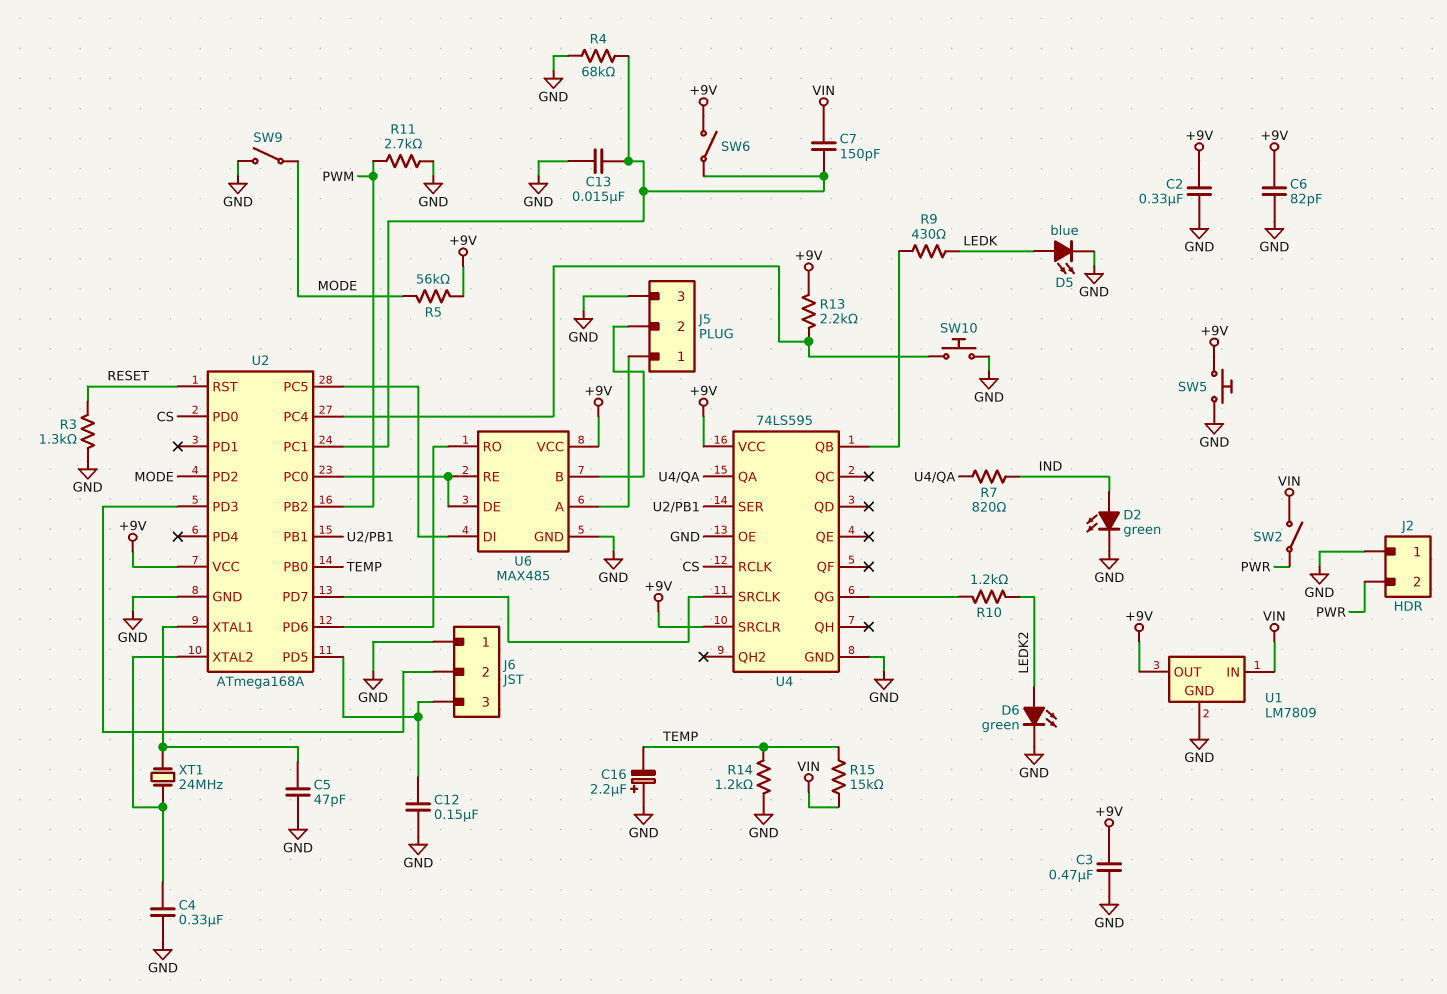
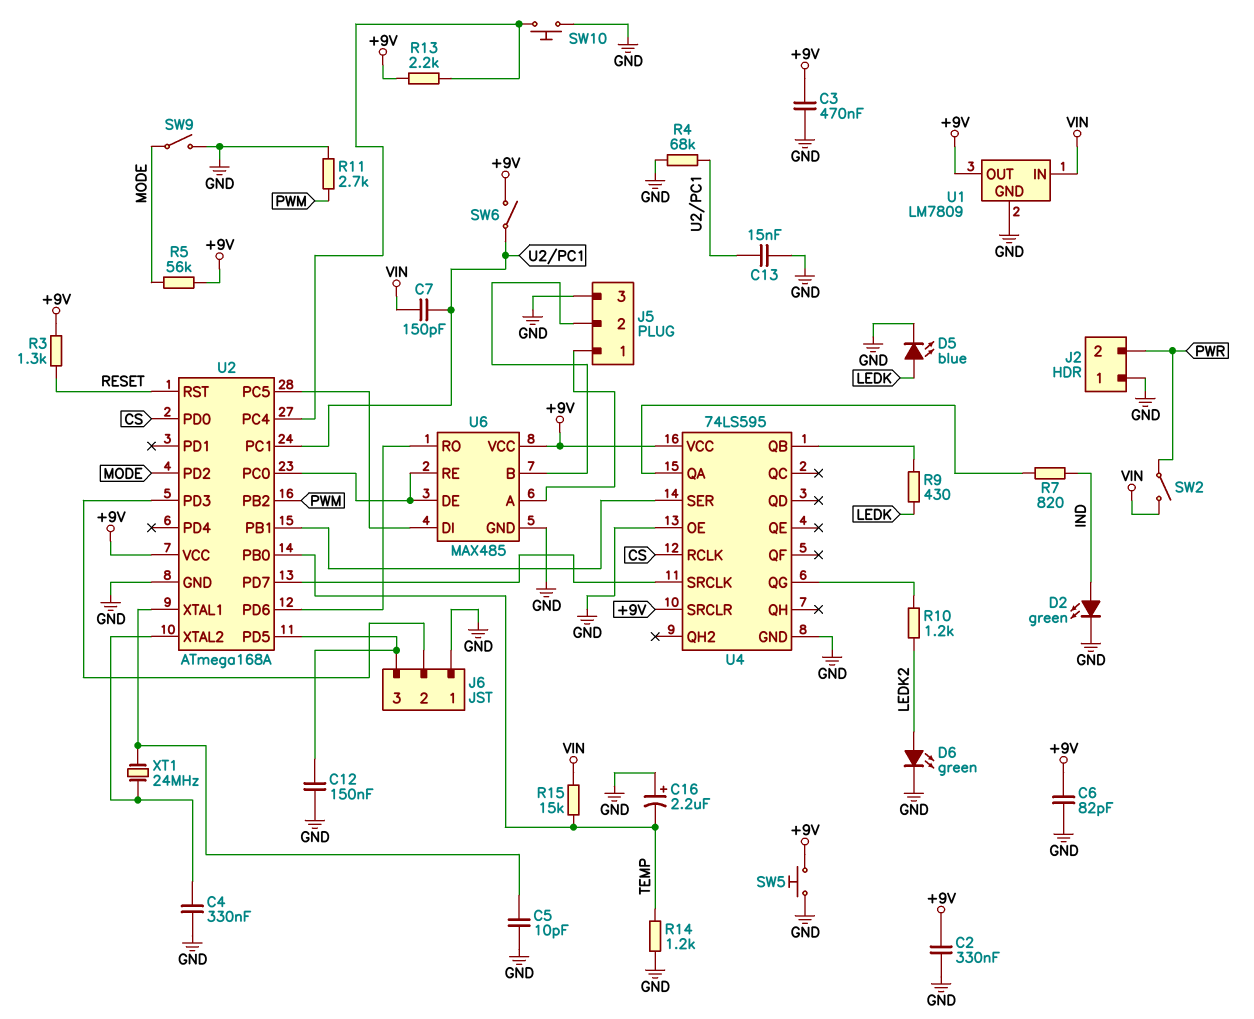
C5: 47pF (GND, U2/XTAL1) -> 10pF (GND, U2/XTAL1)
R3: 1.3k (GND, RESET) -> 1.3k (+9V, RESET)

